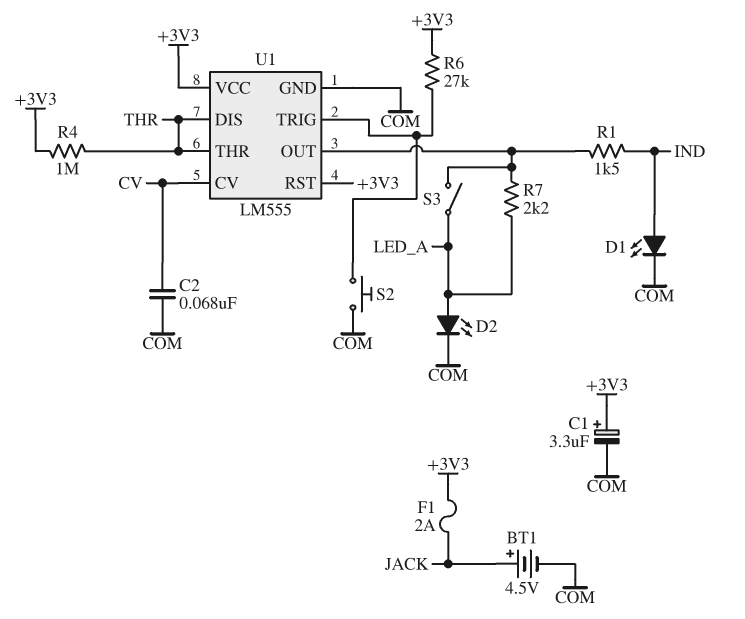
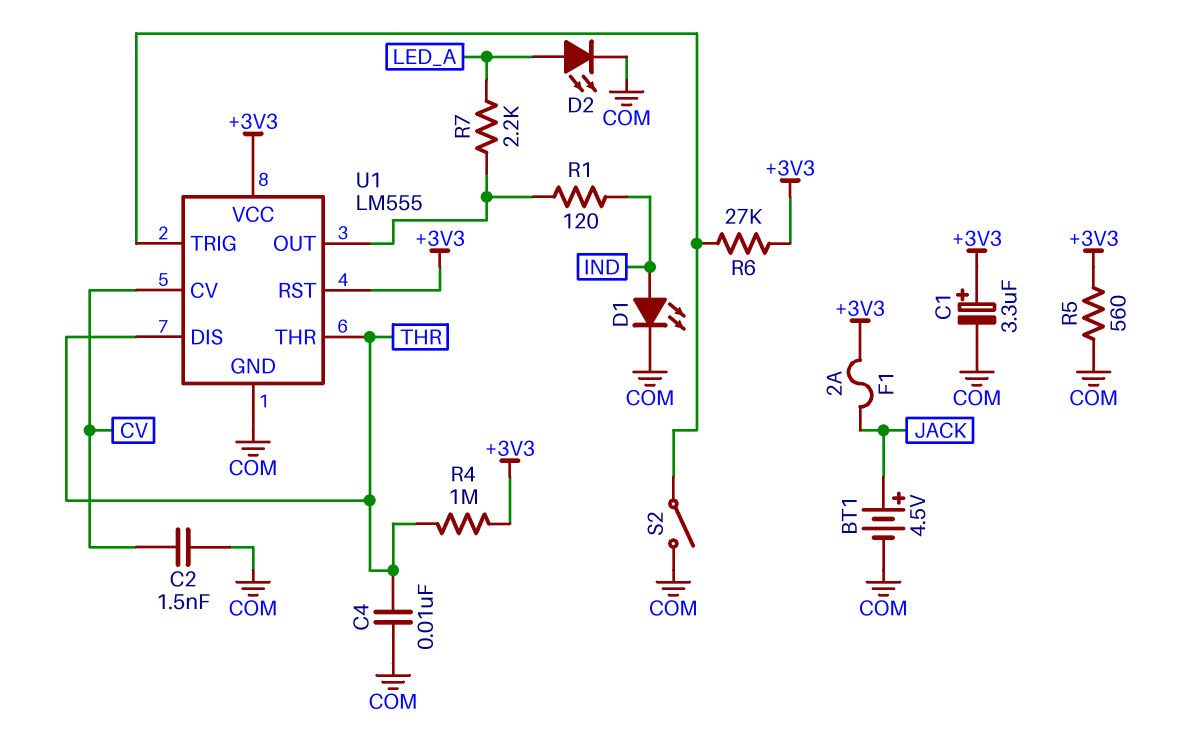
C2: 68nF (COM, CV) -> 1.5nF (COM, CV)
C4: none -> 10nF (COM, THR)
R1: 1.5k (IND, U1/OUT) -> 120 (IND, U1/OUT)
R5: none -> 560 (+3V3, COM)
S2: button (COM, U1/TRIG) -> switch (COM, U1/TRIG)
S3: switch (LED_A, U1/OUT) -> none

